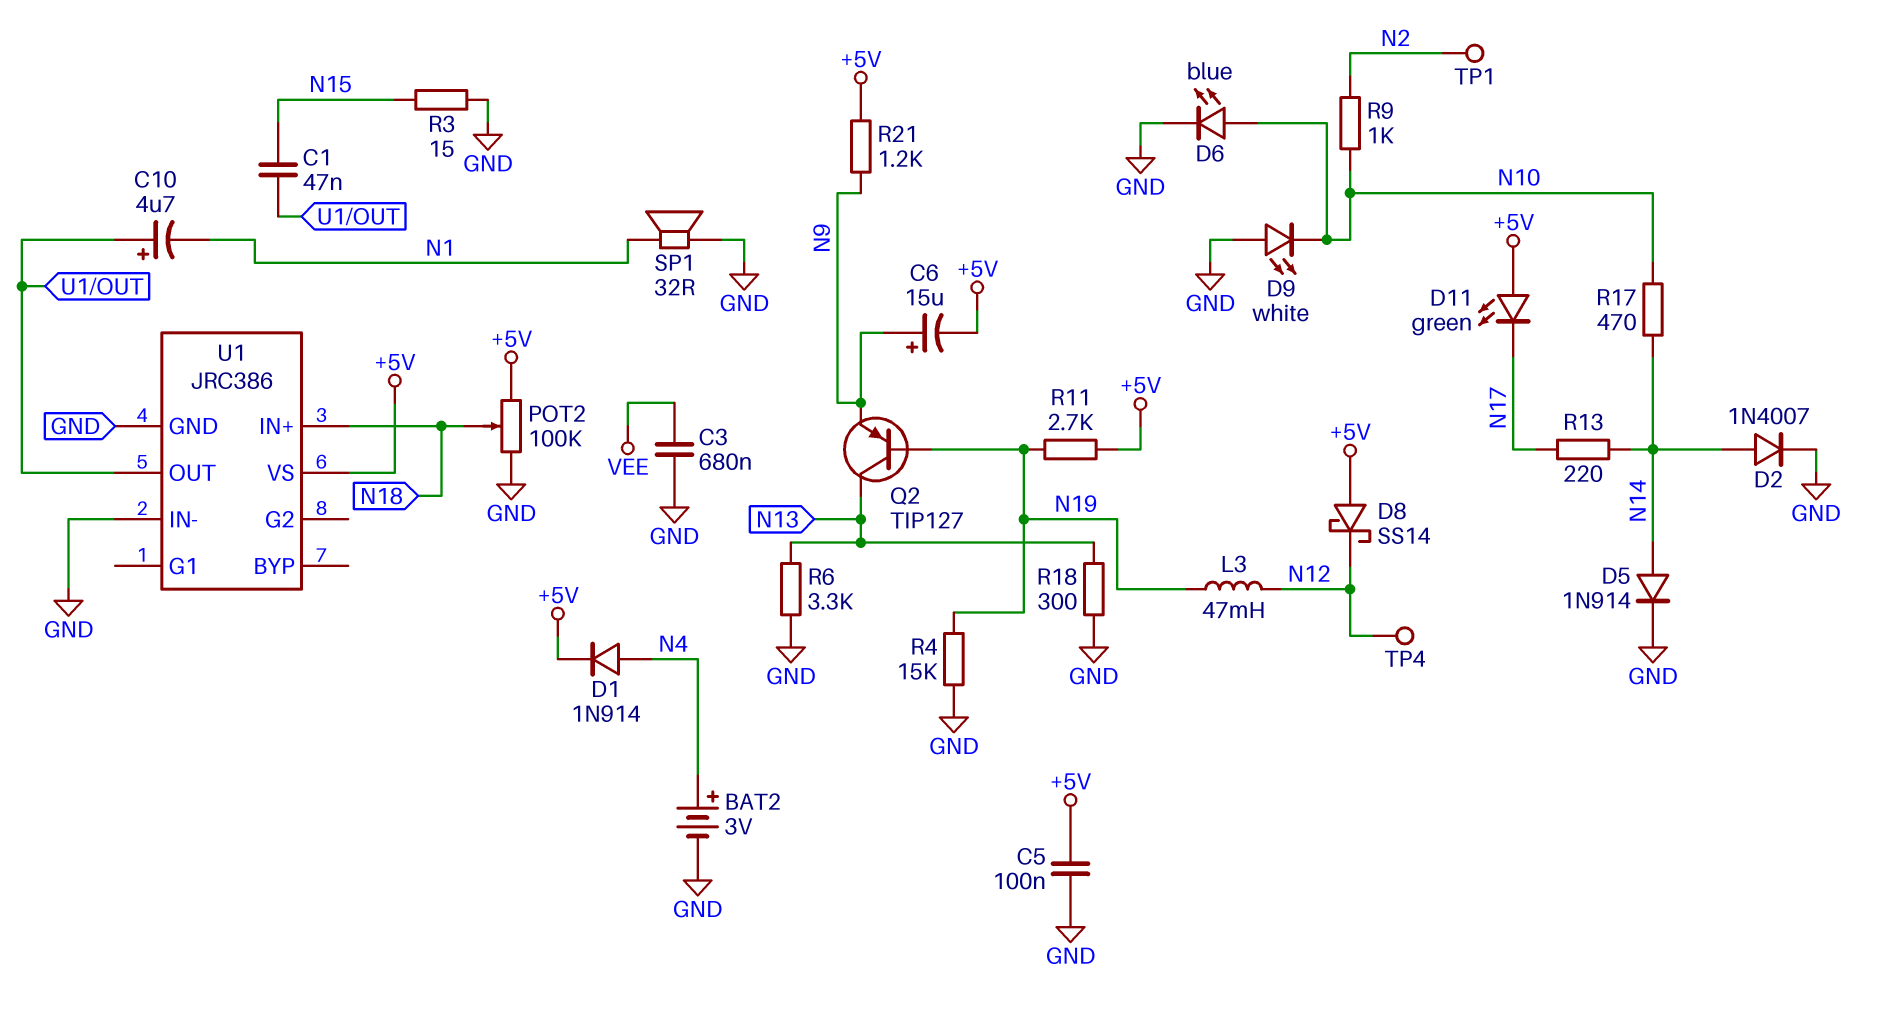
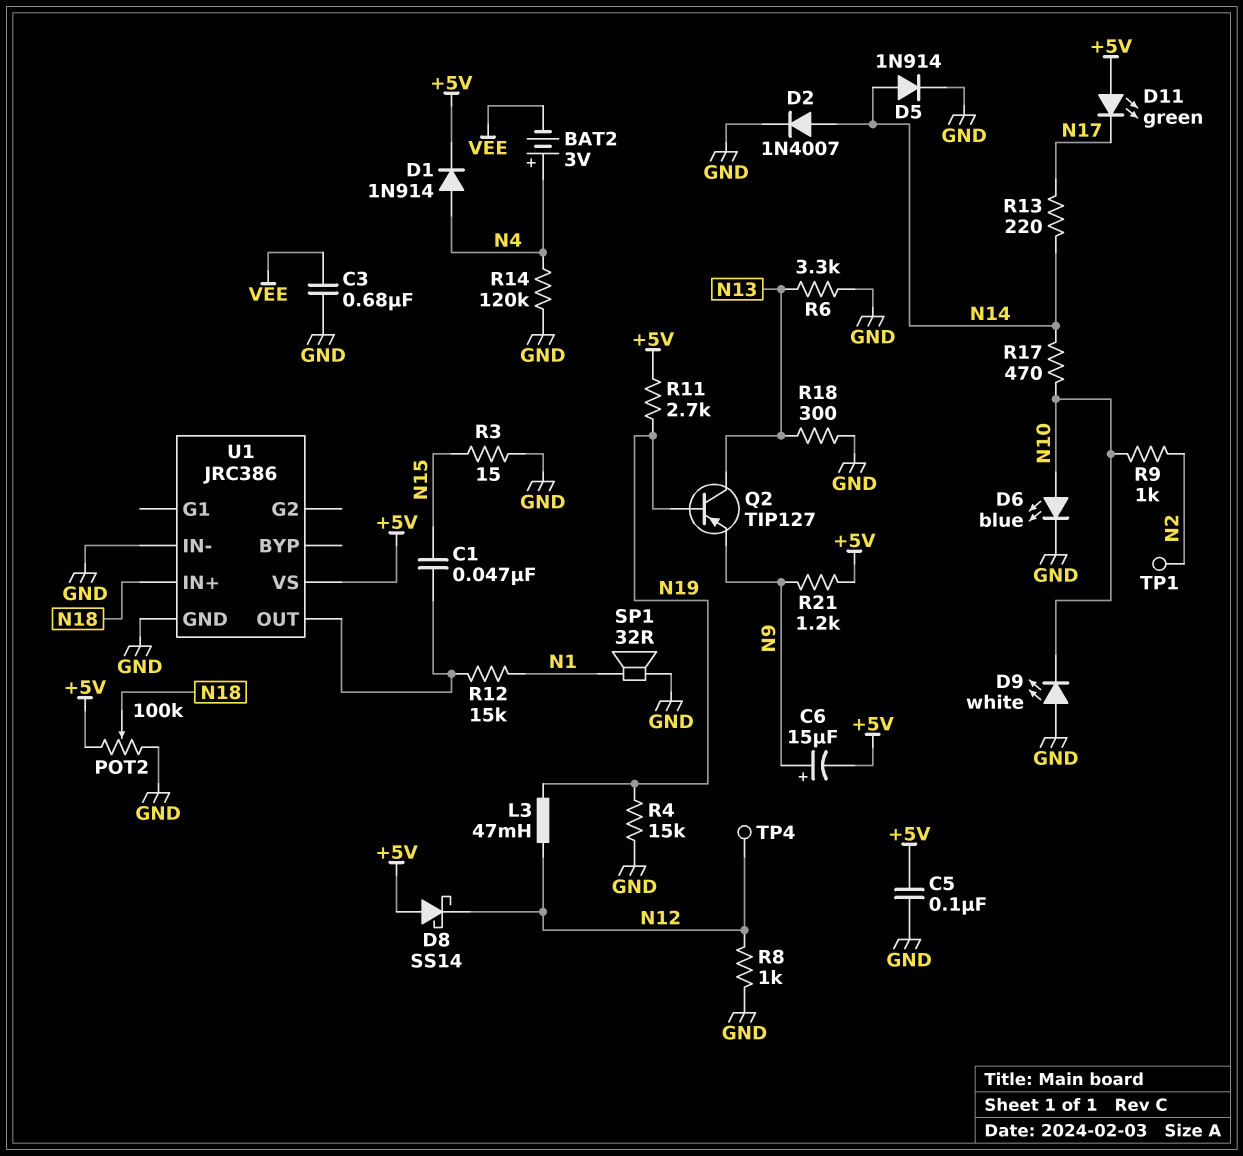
BAT2: 3V (plus N4, minus GND) -> 3V (plus N4, minus VEE)
C10: 4.7uF (plus U1/OUT, minus N1) -> none
R8: none -> 1k (GND, N12)
R12: none -> 15k (N1, U1/OUT)
R14: none -> 120k (GND, N4)

